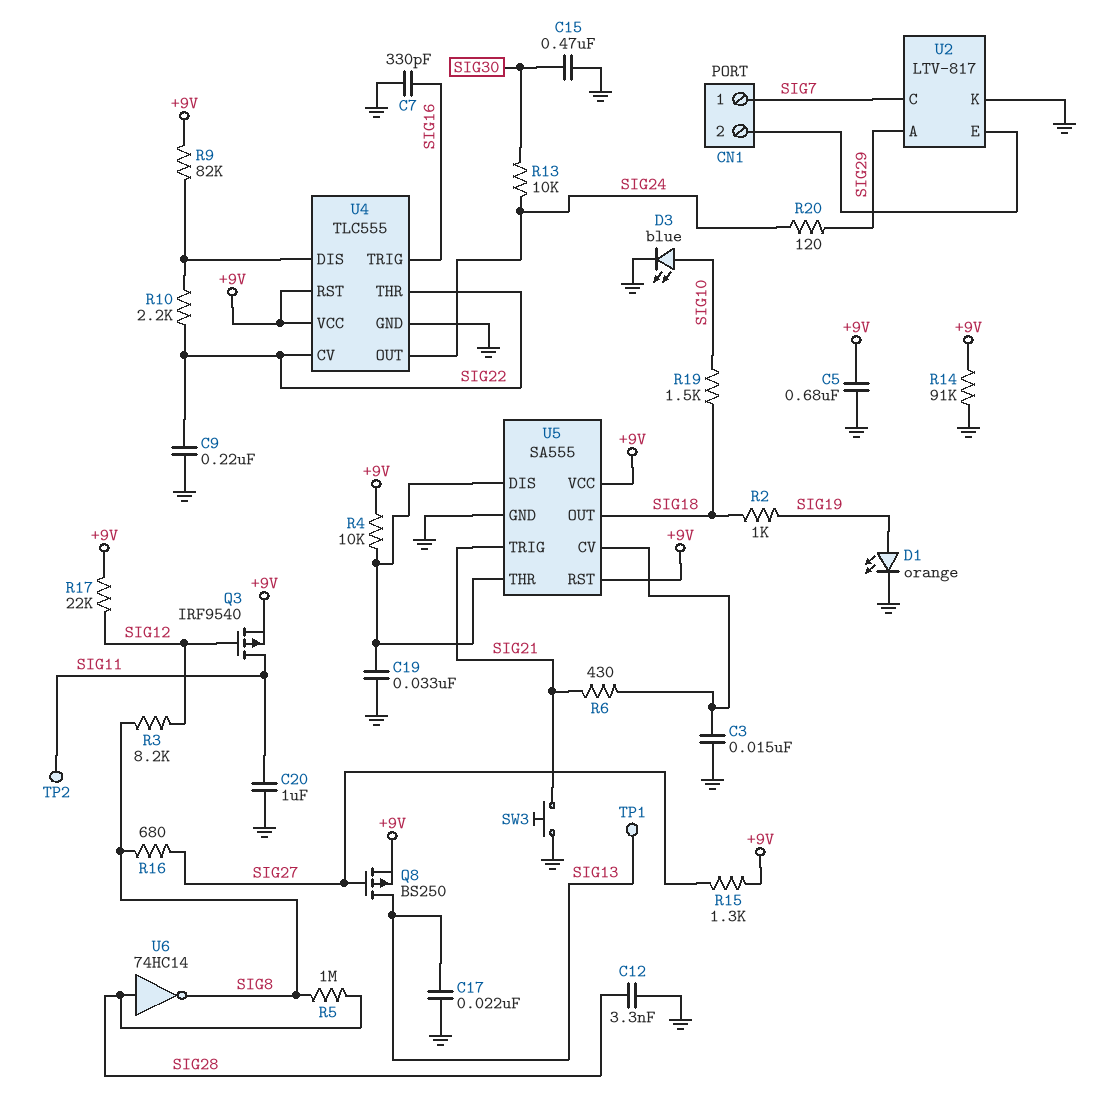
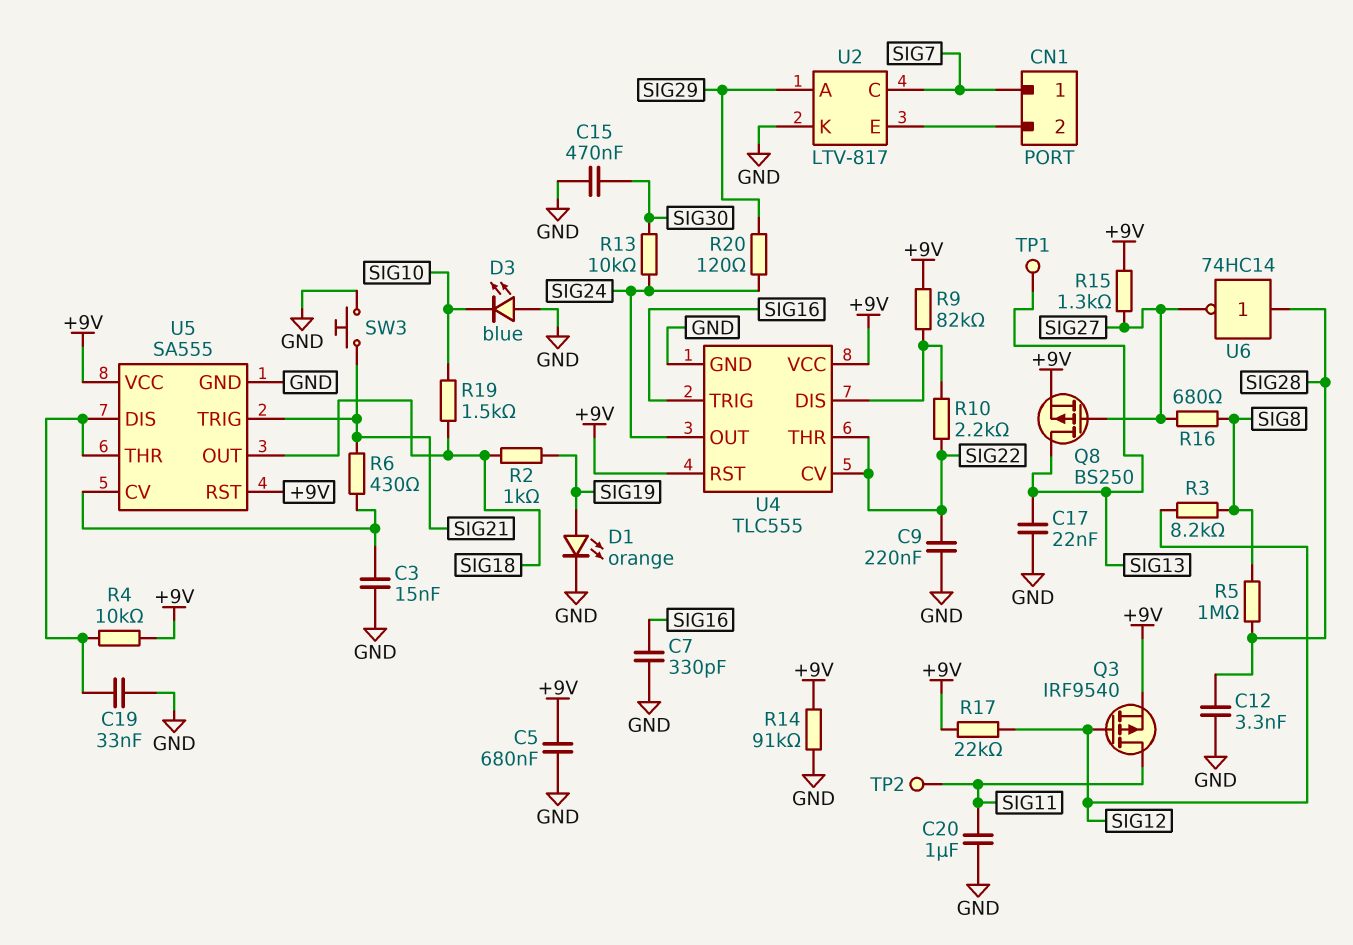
D3: LED blue (A SIG10, K GND) -> LED blue (A GND, K SIG10)
U6: NOT 74HC14 (in SIG28, out SIG8) -> NOT 74HC14 (in SIG28, out SIG27)

